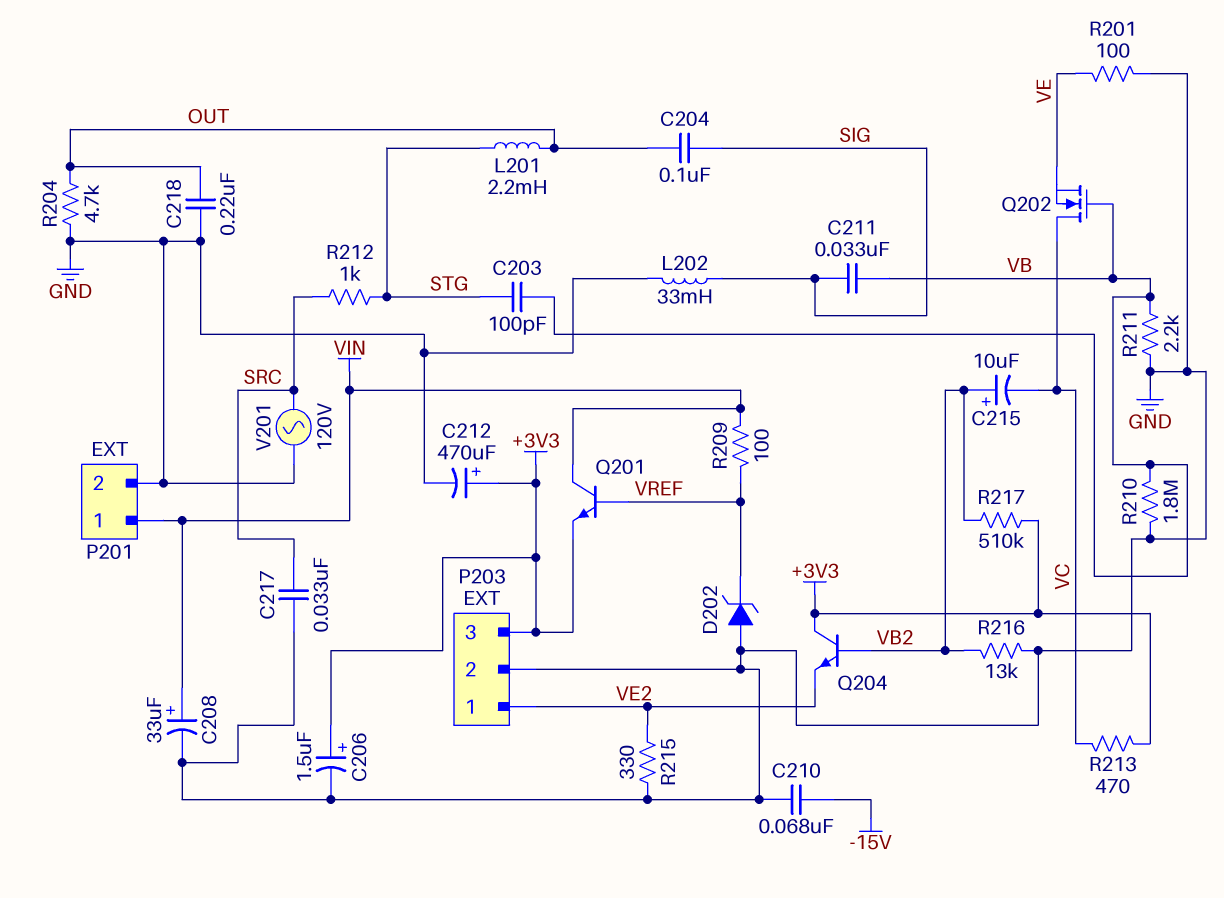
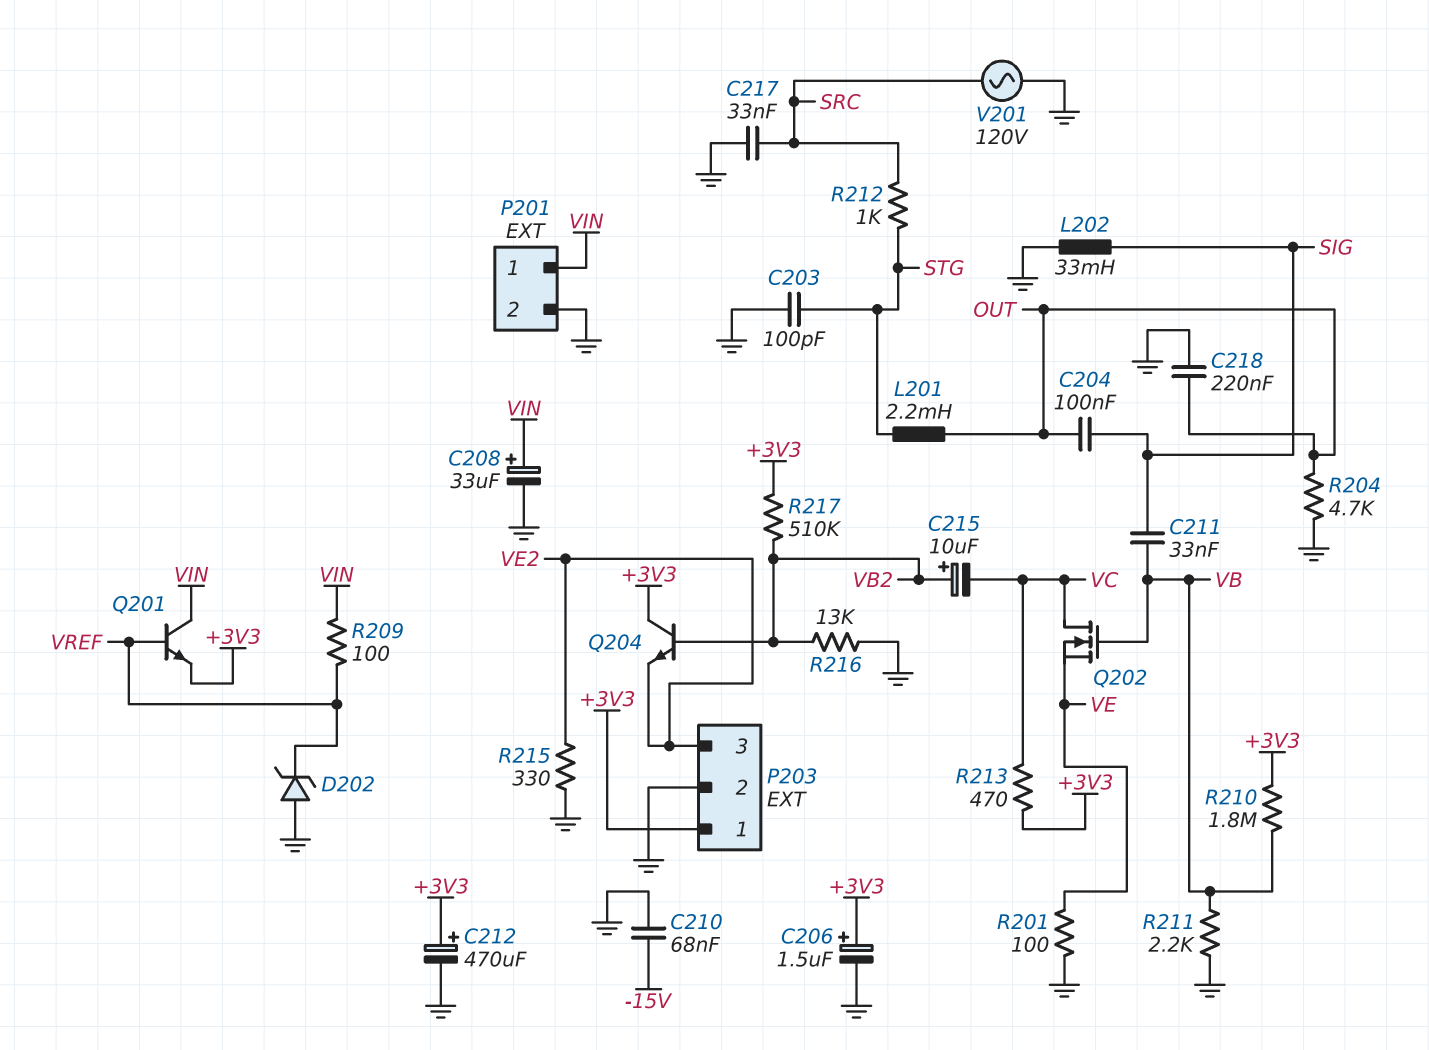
C203: 100pF (STG, VB) -> 100pF (GND, STG)
P203 pin 1: VE2 -> +3V3
P203 pin 3: +3V3 -> VE2
R210: 1.8M (GND, VB) -> 1.8M (+3V3, VB)

